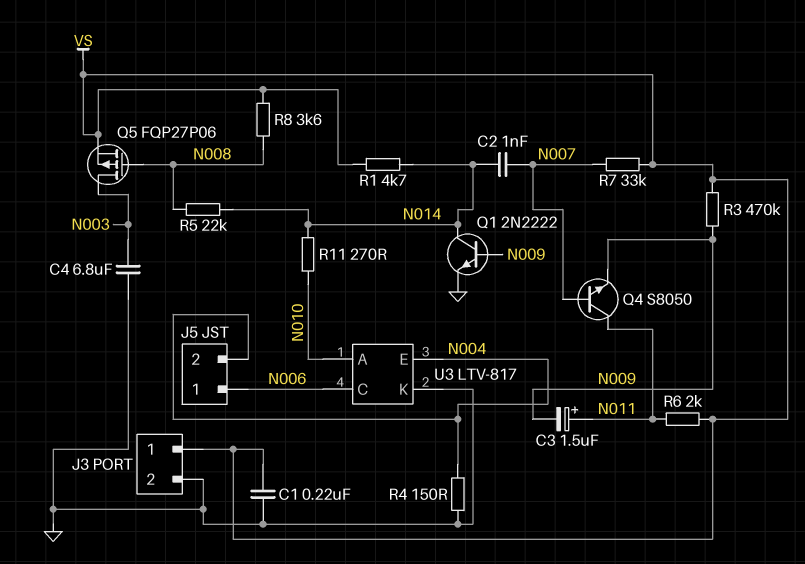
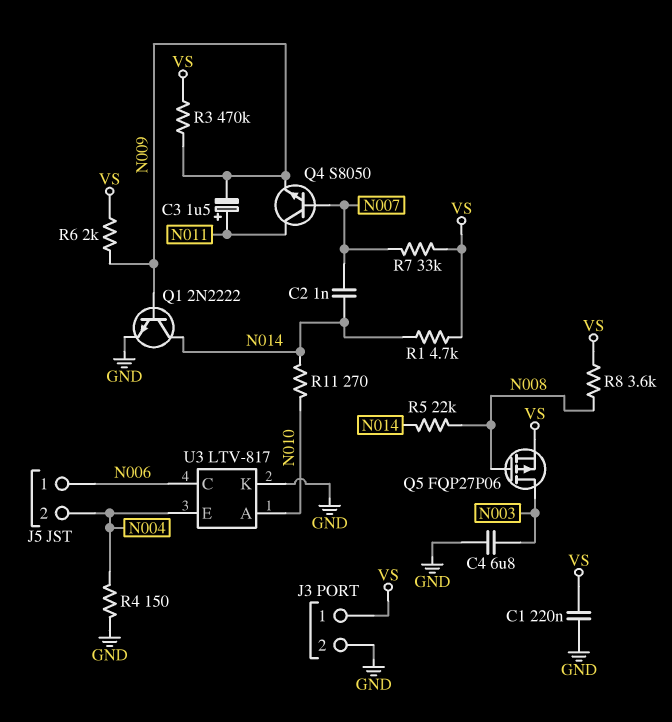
R6: 2k (N011, VS) -> 2k (N009, VS)

